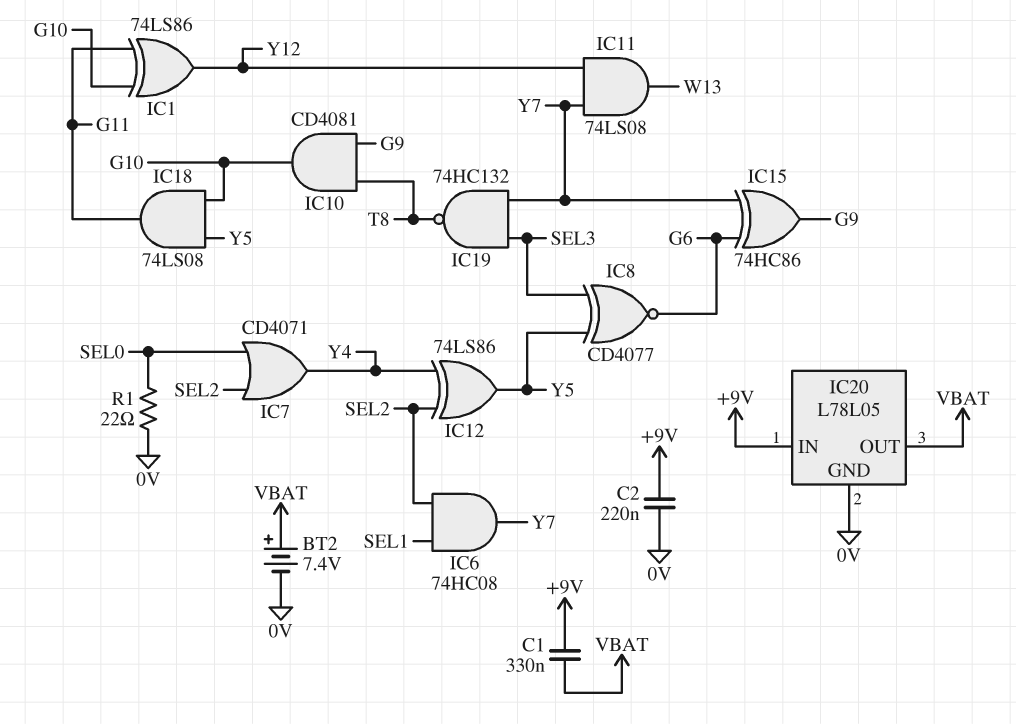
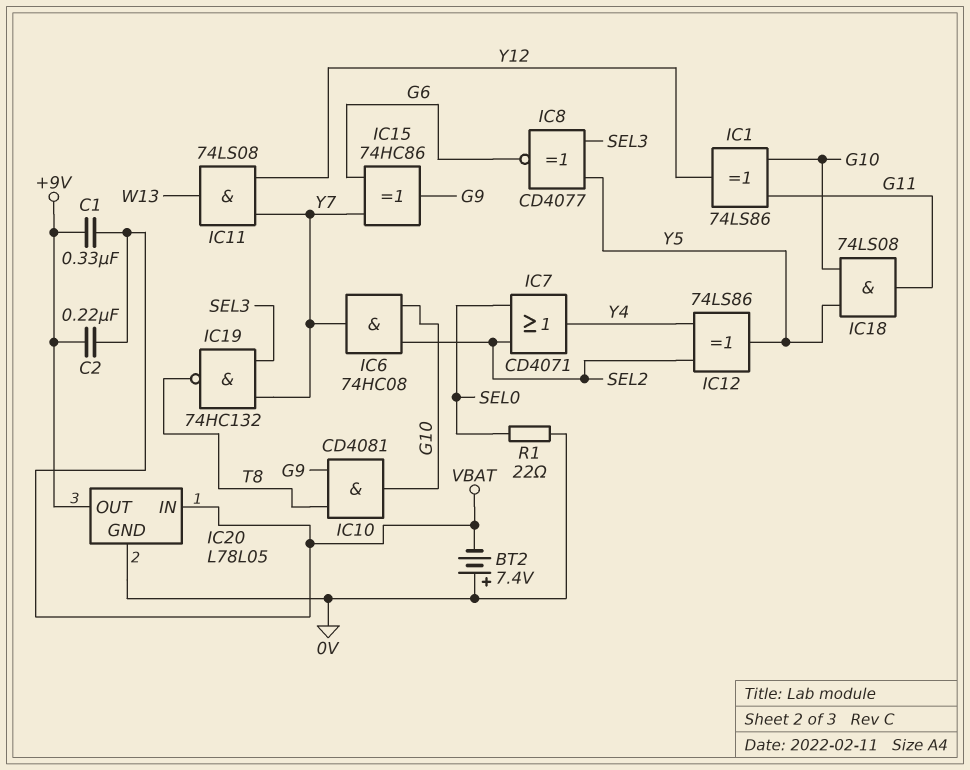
BT2: 7.4V (plus VBAT, minus 0V) -> 7.4V (plus 0V, minus VBAT)
C2: 220nF (+9V, 0V) -> 220nF (+9V, VBAT)
IC6: AND 74HC08 (in SEL1, in SEL2, out Y7) -> AND 74HC08 (in G10, in SEL2, out Y7)
IC20 pin IN: +9V -> VBAT
IC20 pin OUT: VBAT -> +9V

